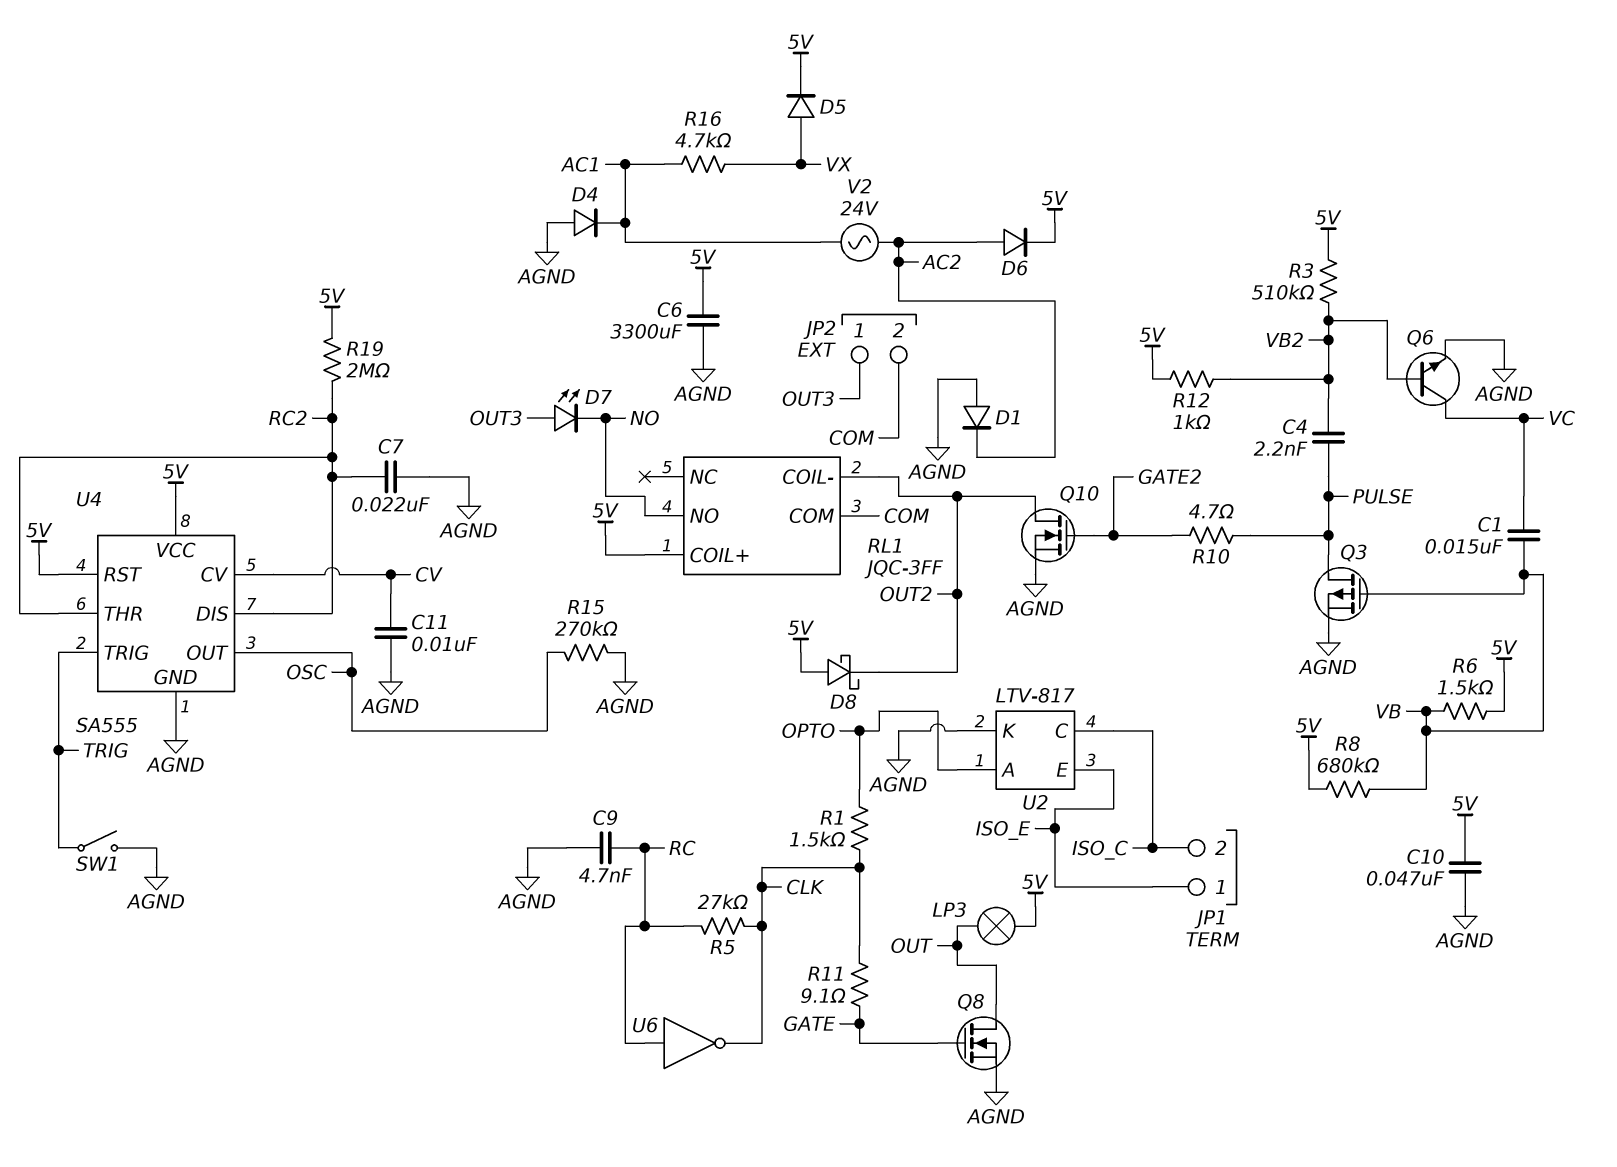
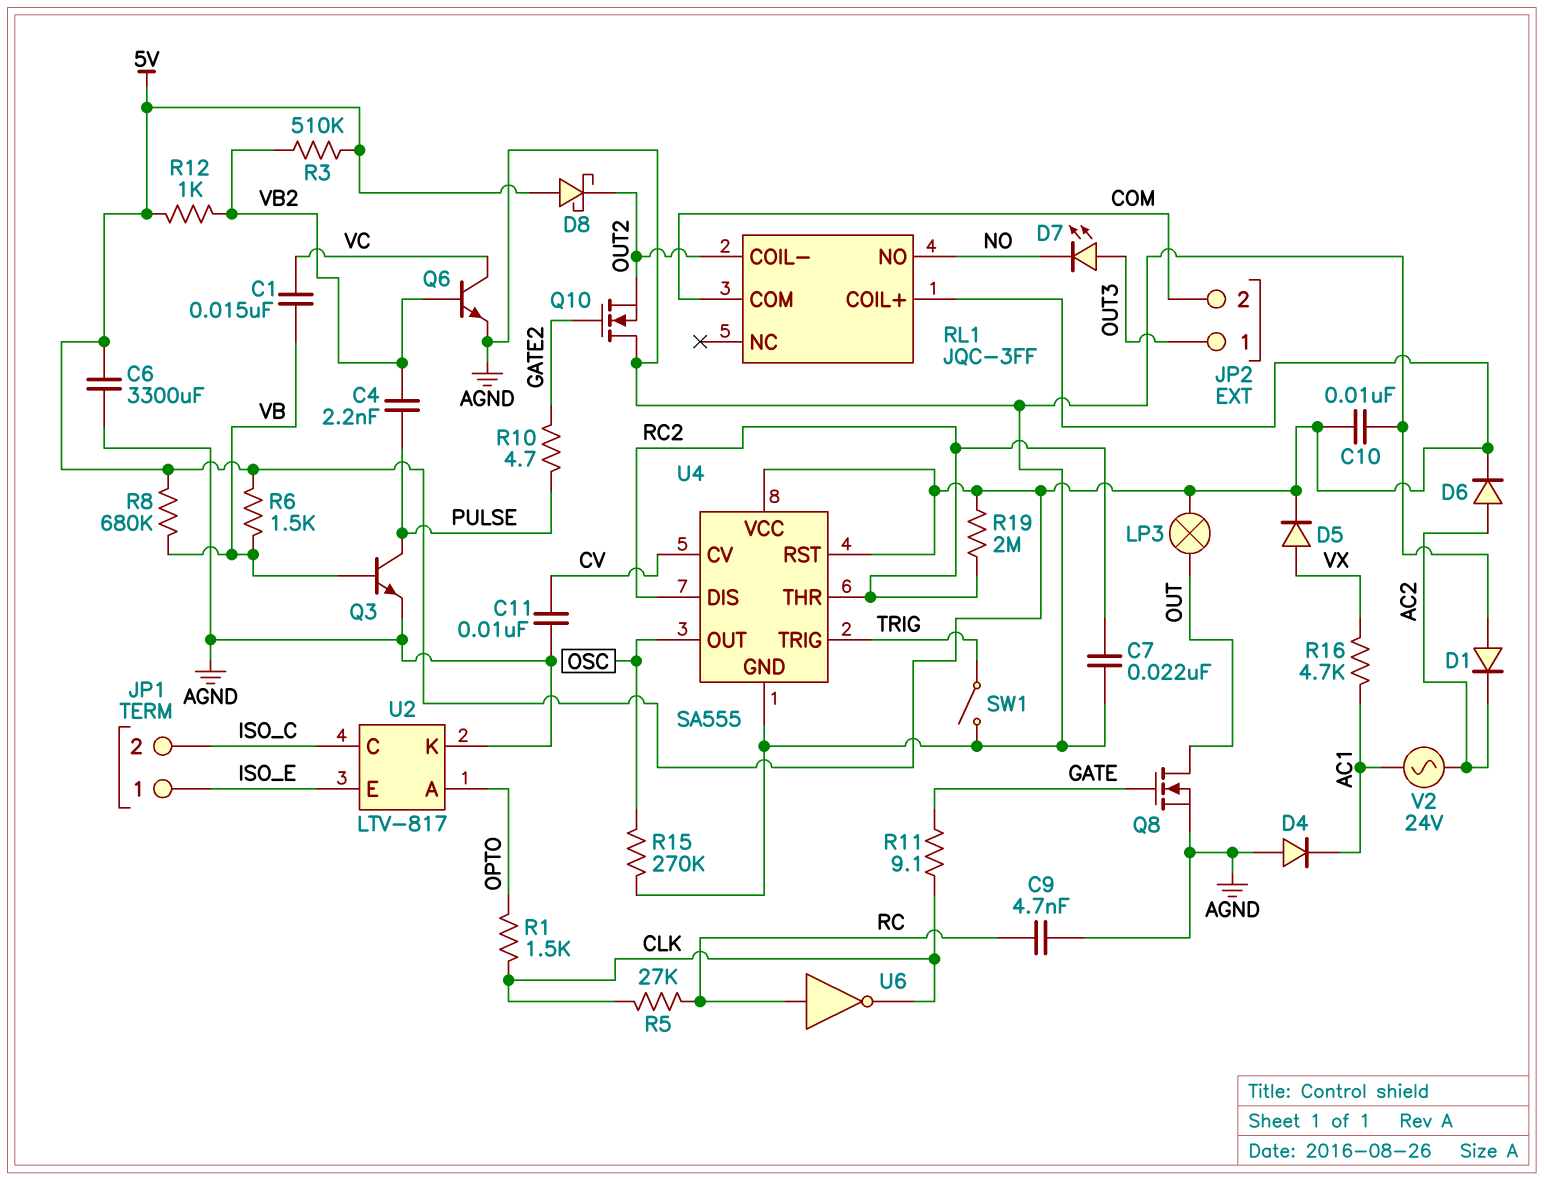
C10: 47nF (5V, AGND) -> 10nF (5V, AGND)
Q3: PMOS (G VB, D PULSE, S AGND) -> NPN (B VB, C PULSE, E AGND)
Q10: NMOS (G GATE2, D OUT2, S AGND) -> NMOS (G GATE2, D AGND, S OUT2)

